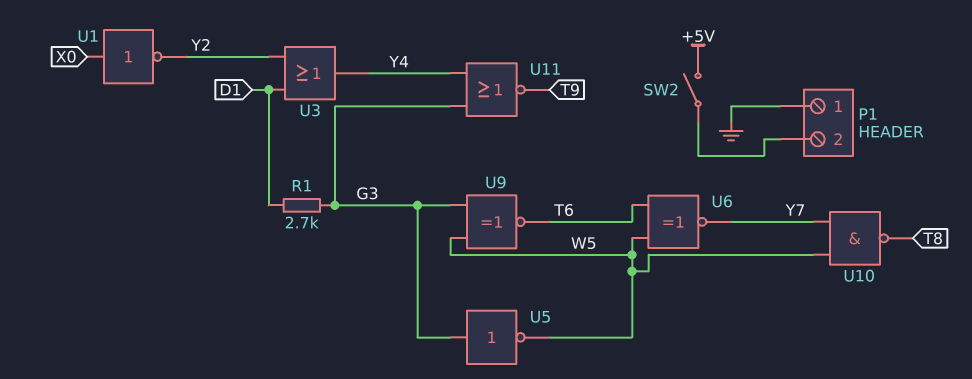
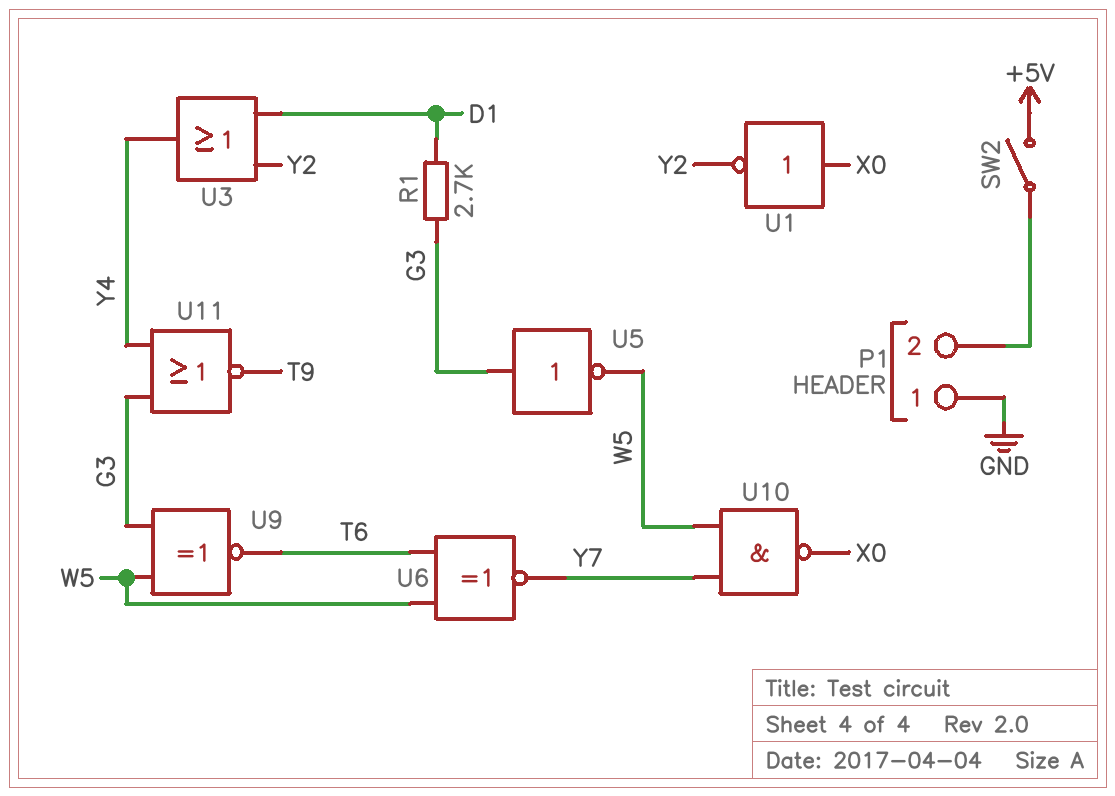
U10: NAND (in W5, in Y7, out T8) -> NAND (in W5, in Y7, out X0)

